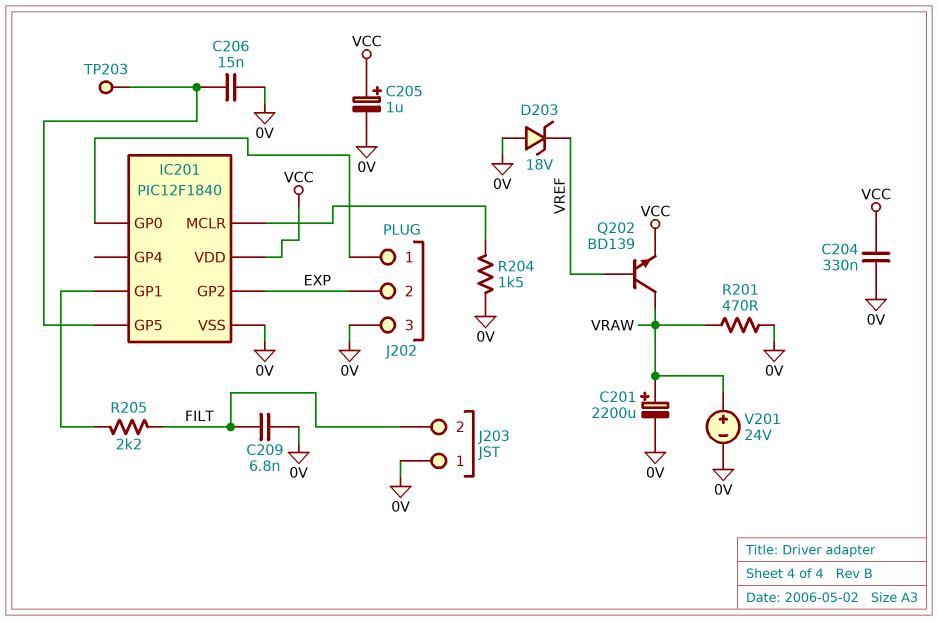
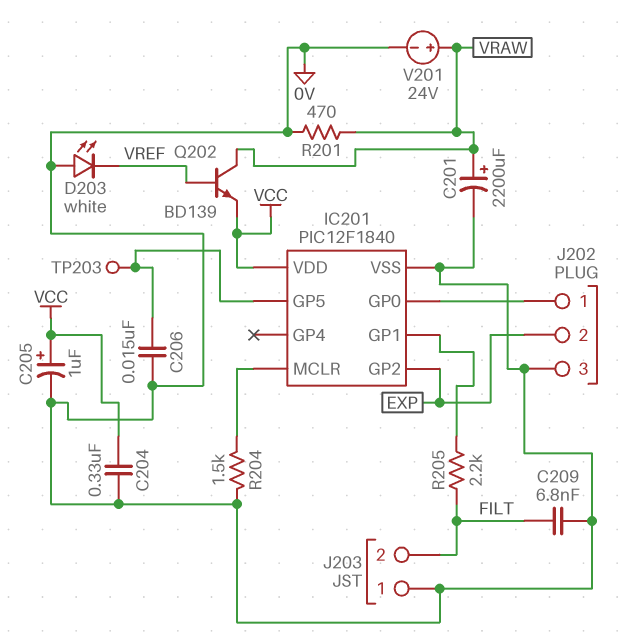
D203: zener 18V (A 0V, K VREF) -> LED white (A 0V, K VREF)

